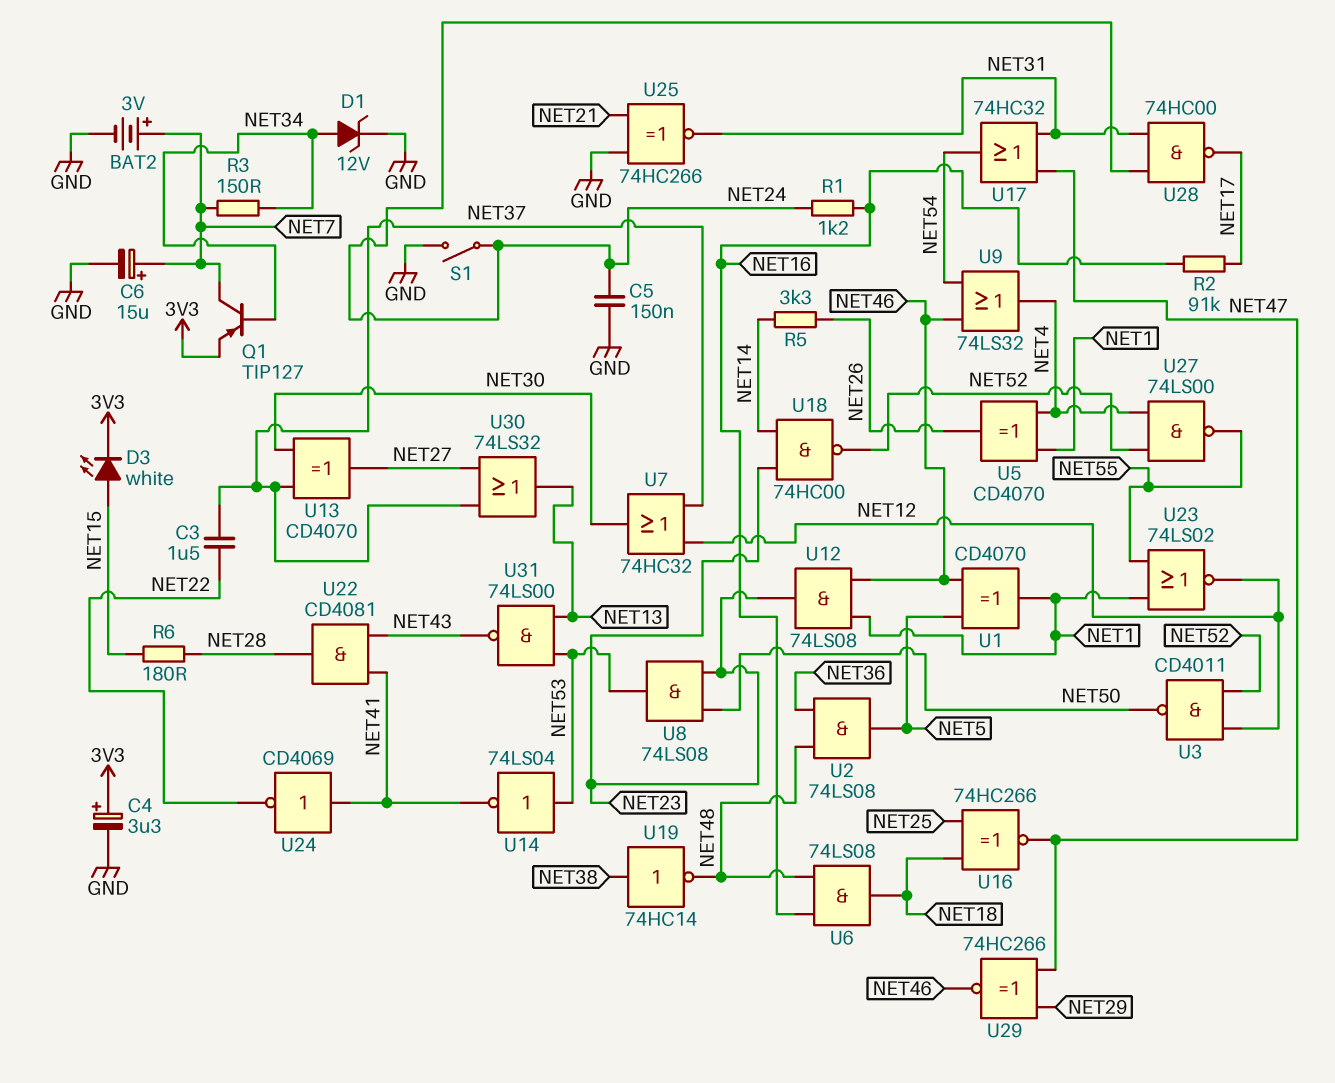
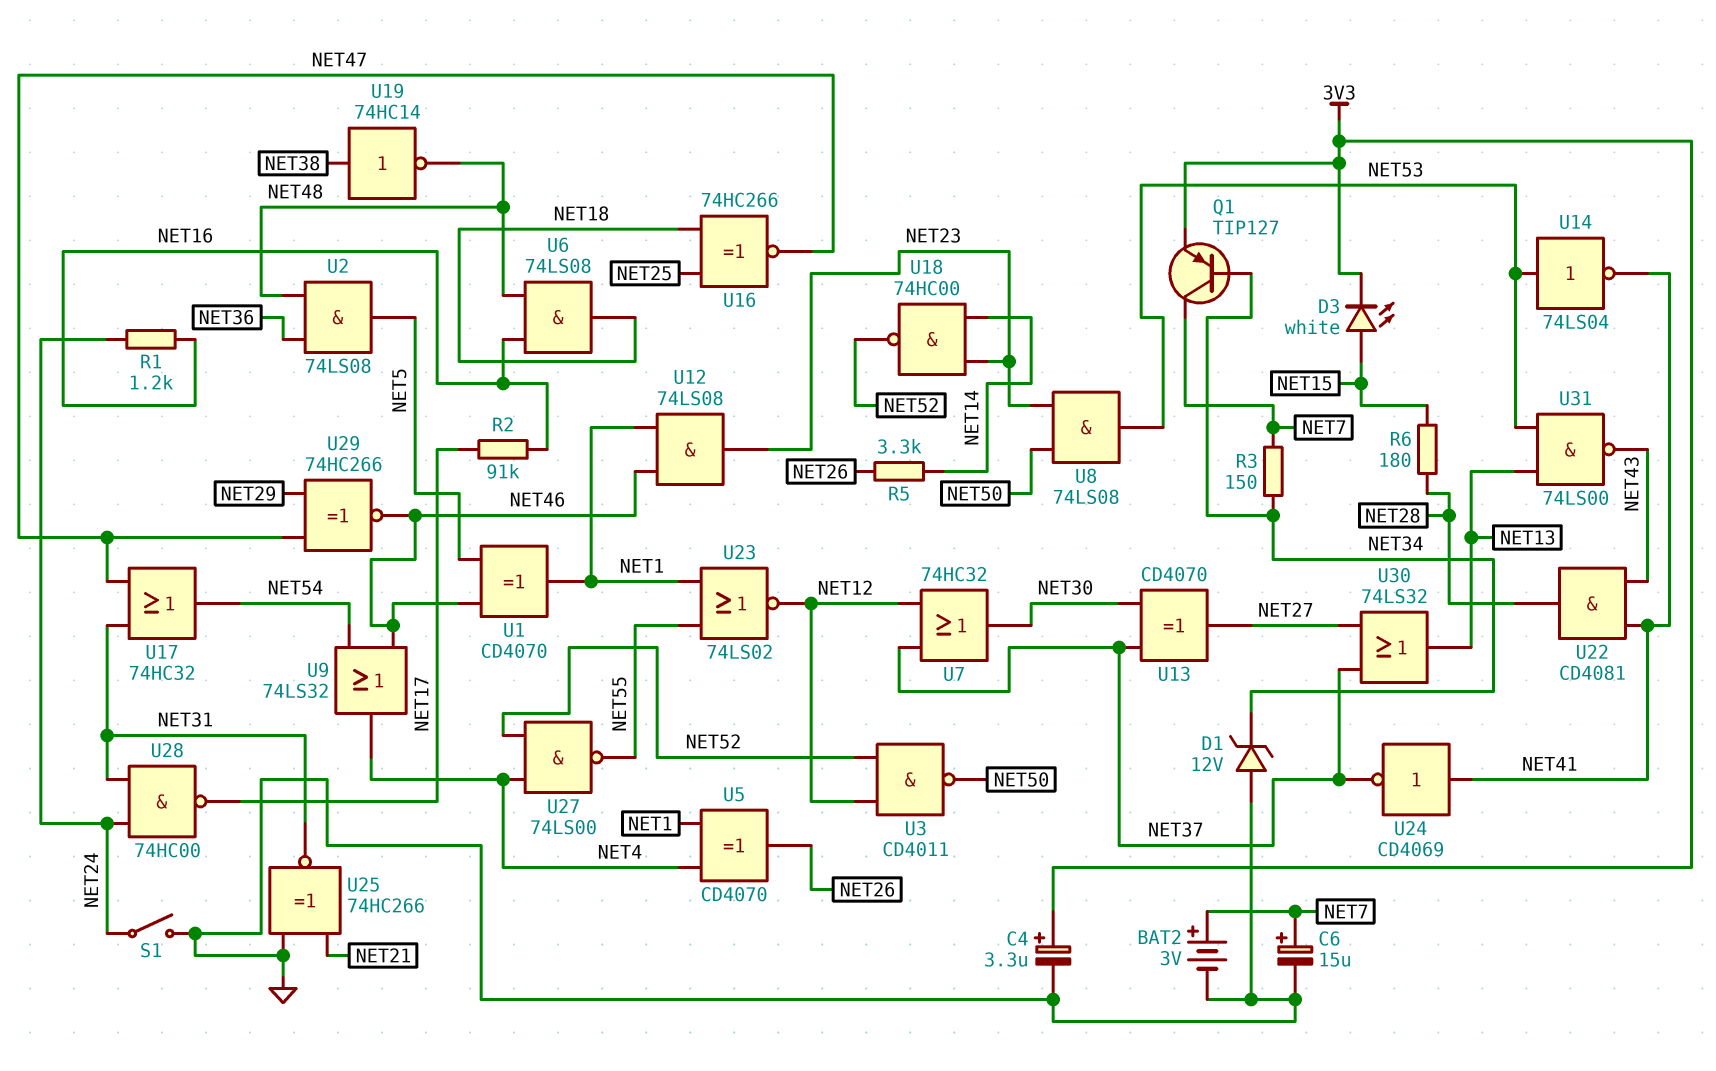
C3: 1.5uF (NET22, NET37) -> none
C5: 150nF (GND, NET24) -> none
D1: zener 12V (A NET34, K GND) -> zener 12V (A GND, K NET34)
U24: NOT CD4069 (in NET41, out NET22) -> NOT CD4069 (in NET41, out NET37)

